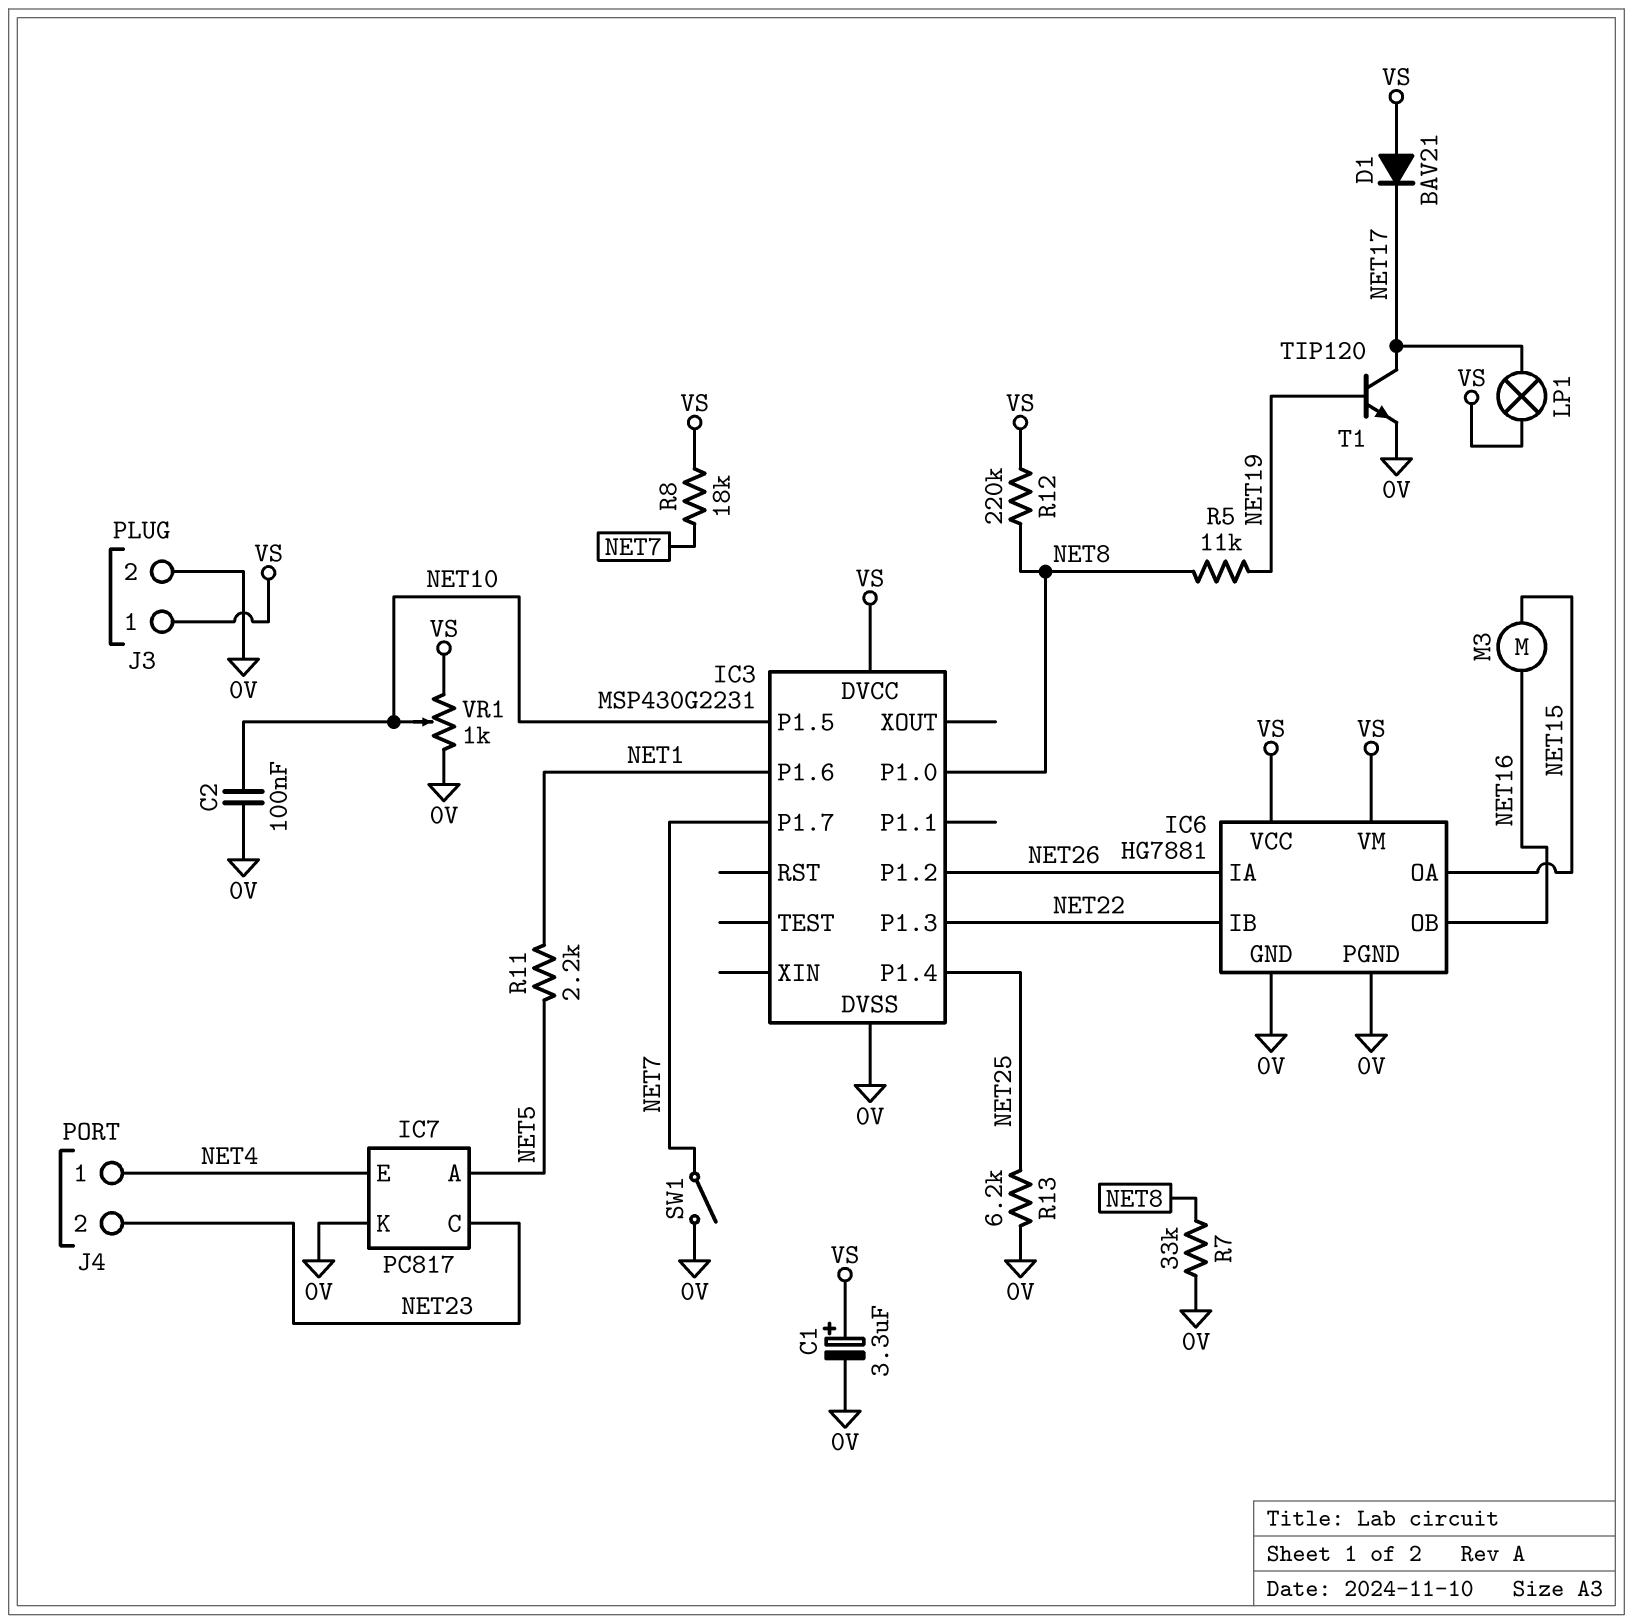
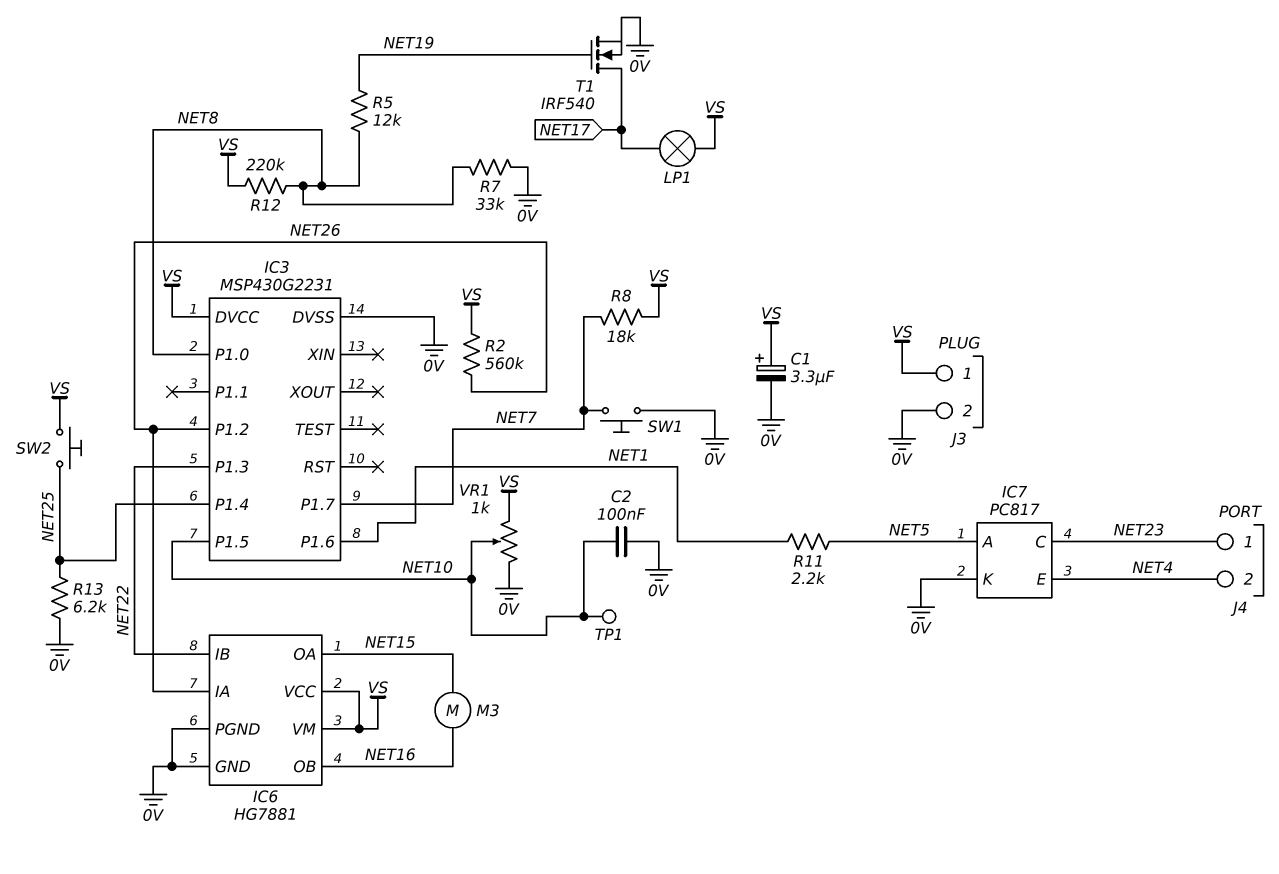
D1: diode BAV21 (A VS, K NET17) -> none
J4 pin 1: NET4 -> NET23
J4 pin 2: NET23 -> NET4
R2: none -> 560k (NET26, VS)
R5: 11k (NET8, NET19) -> 12k (NET8, NET19)
SW1: switch (0V, NET7) -> button (0V, NET7)
SW2: none -> button (NET25, VS)
T1: NPN TIP120 (B NET19, C NET17, E 0V) -> NMOS IRF540 (G NET19, D NET17, S 0V)
TP1: none -> test point (NET10)

